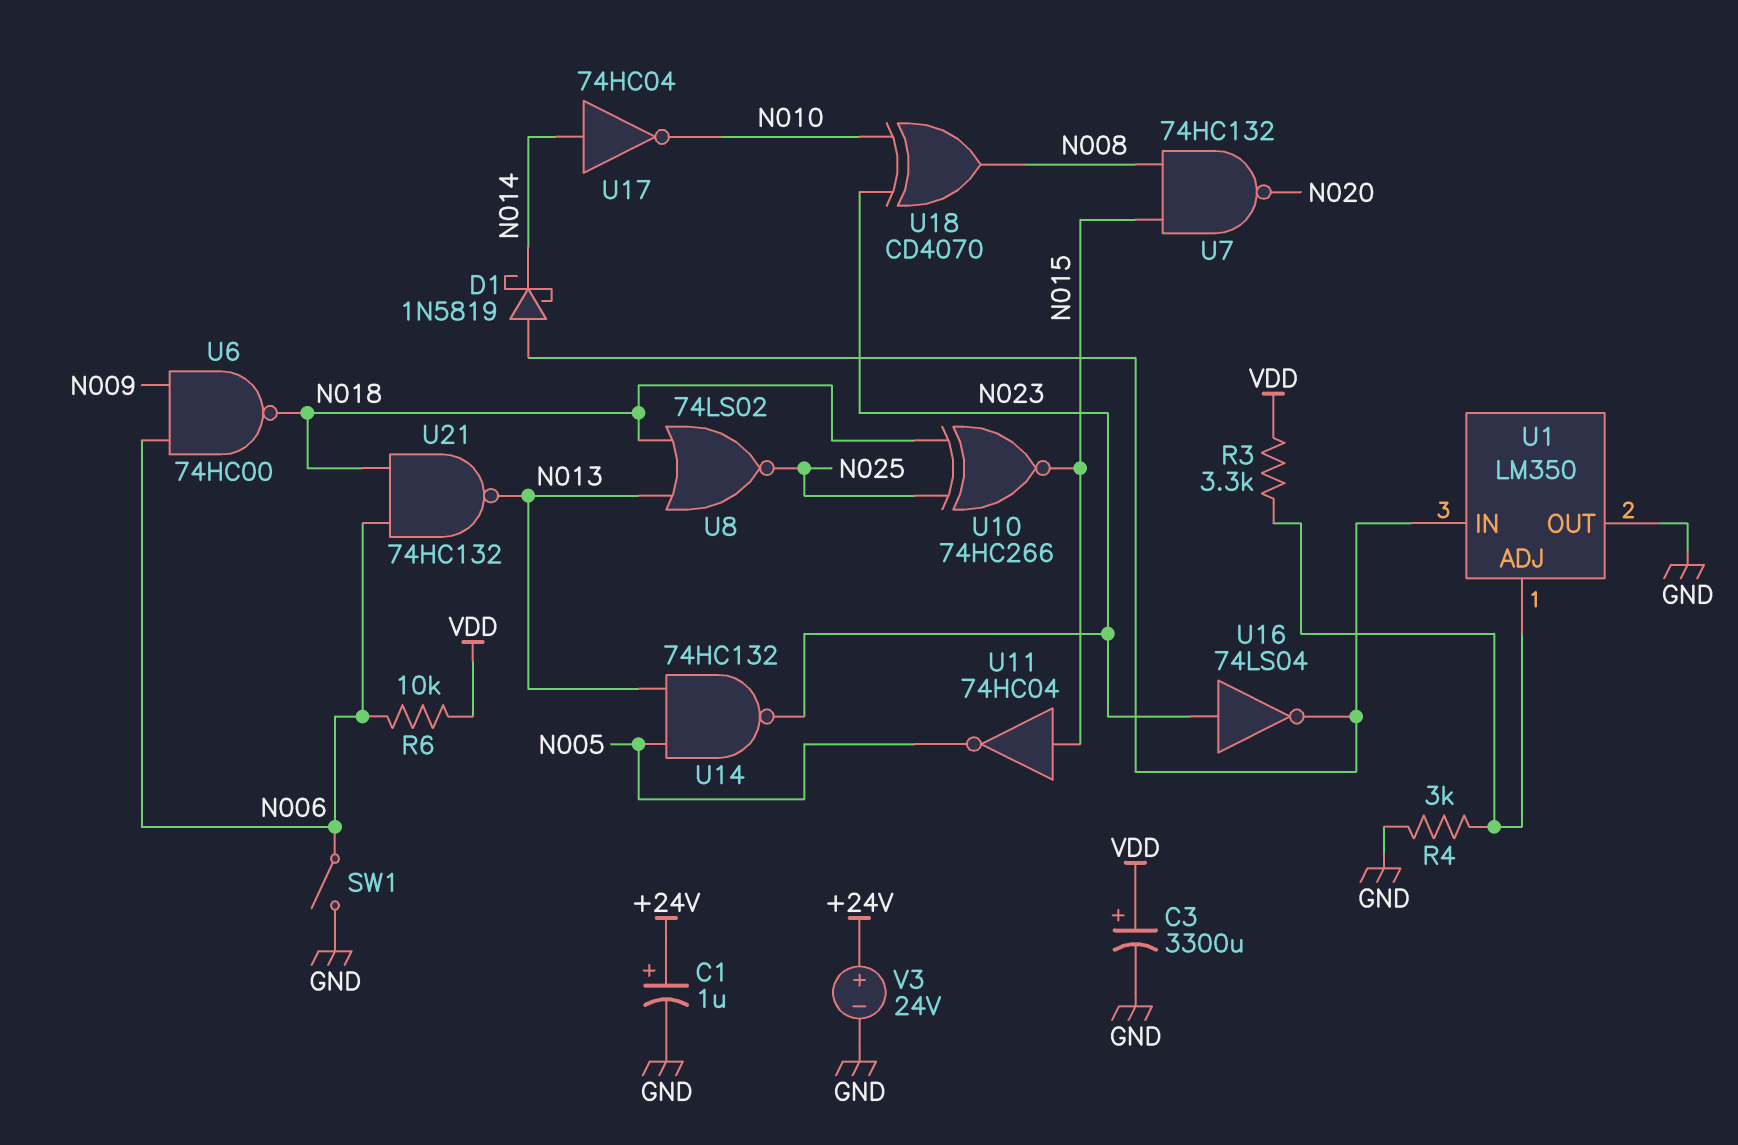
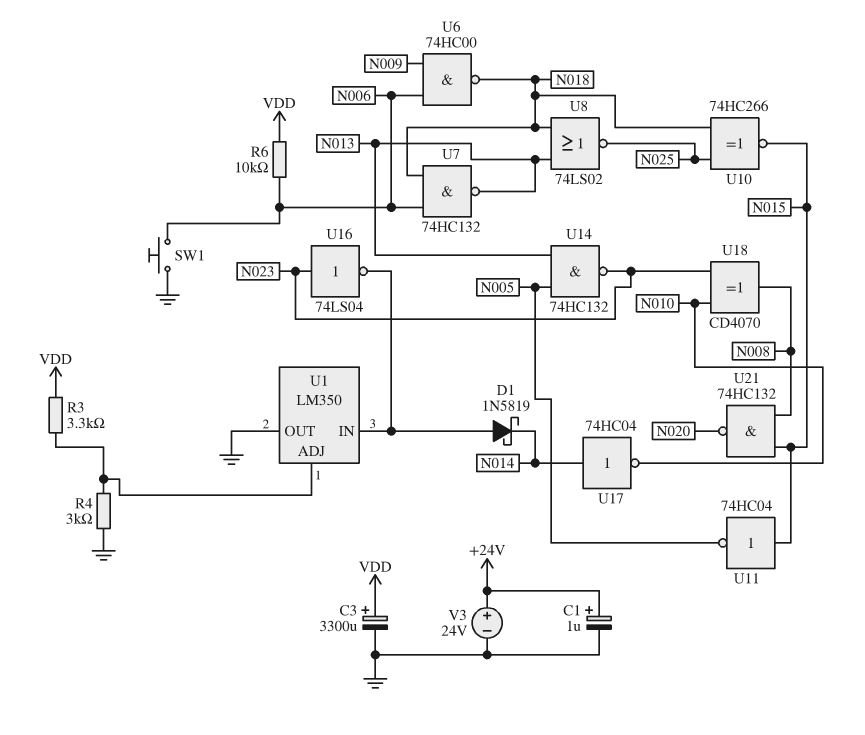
SW1: switch (GND, N006) -> button (GND, N006)
U7: NAND 74HC132 (in N008, in N015, out N020) -> NAND 74HC132 (in N006, in N018, out N013)
U21: NAND 74HC132 (in N006, in N018, out N013) -> NAND 74HC132 (in N008, in N015, out N020)

